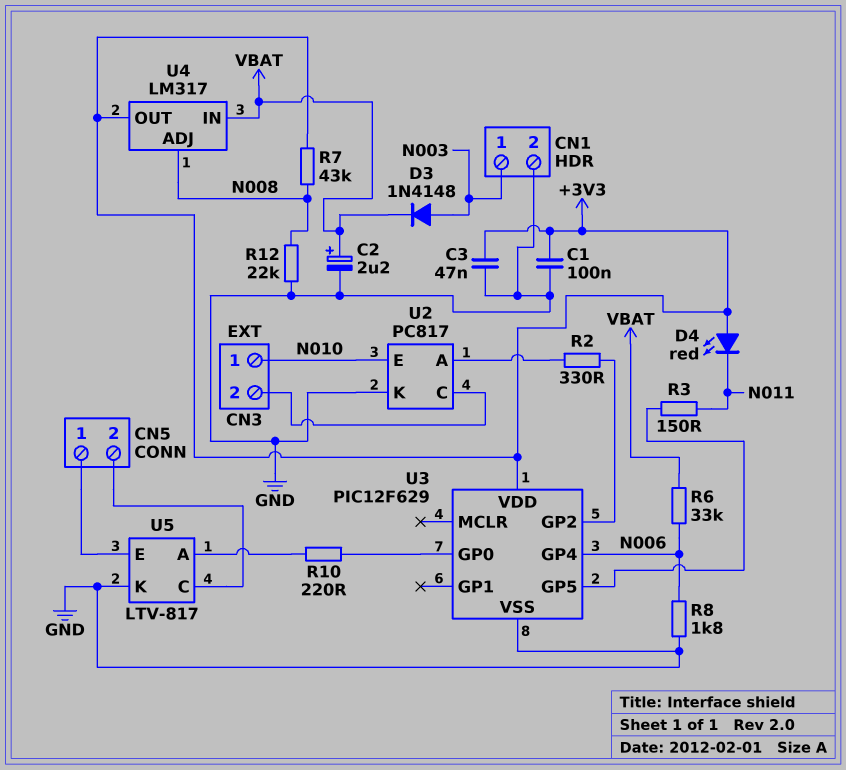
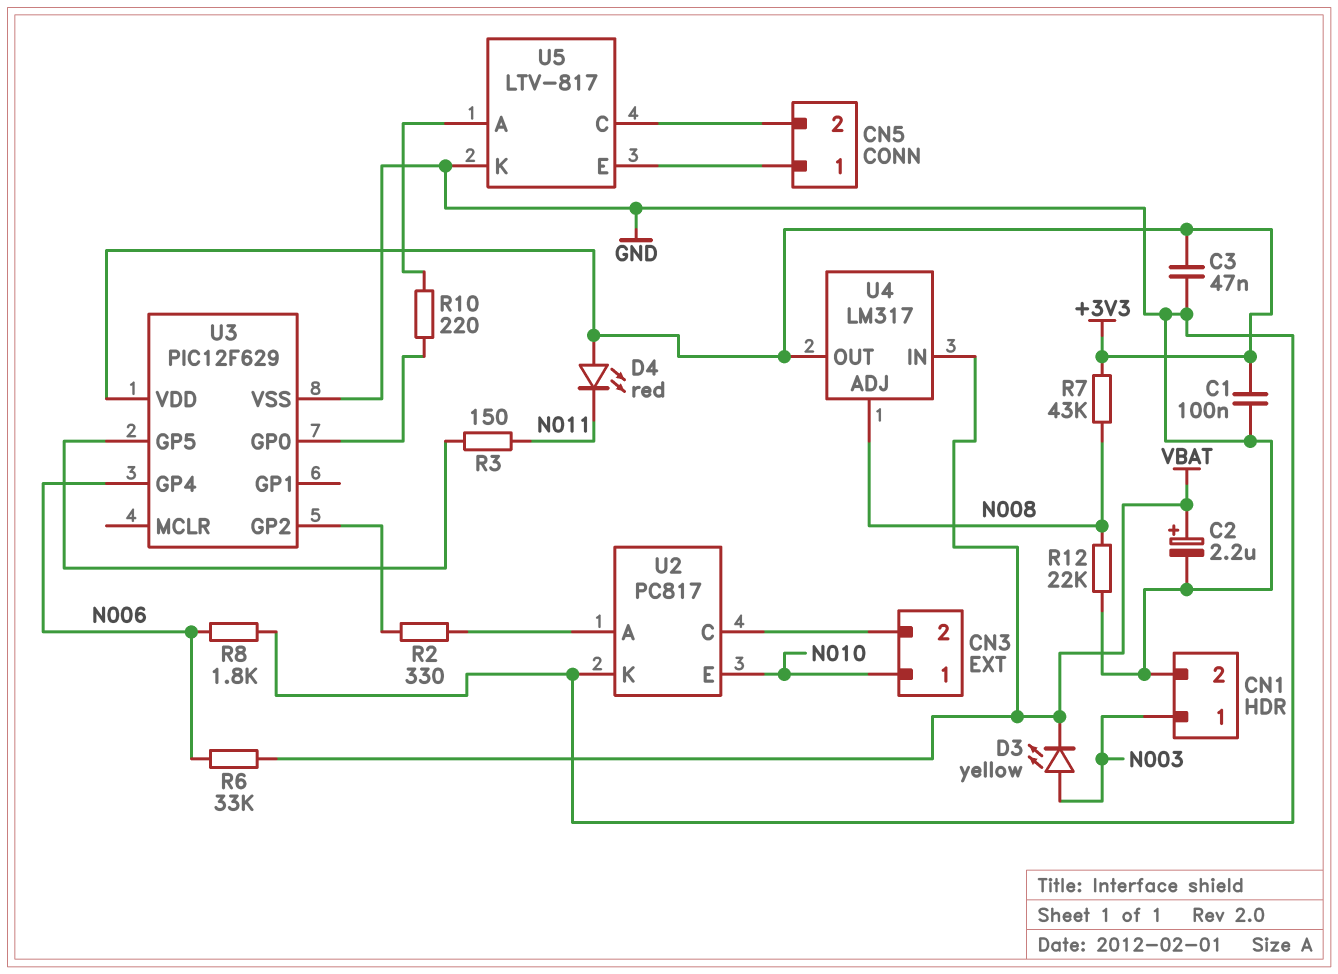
D3: diode 1N4148 (A N003, K VBAT) -> LED yellow (A N003, K VBAT)

